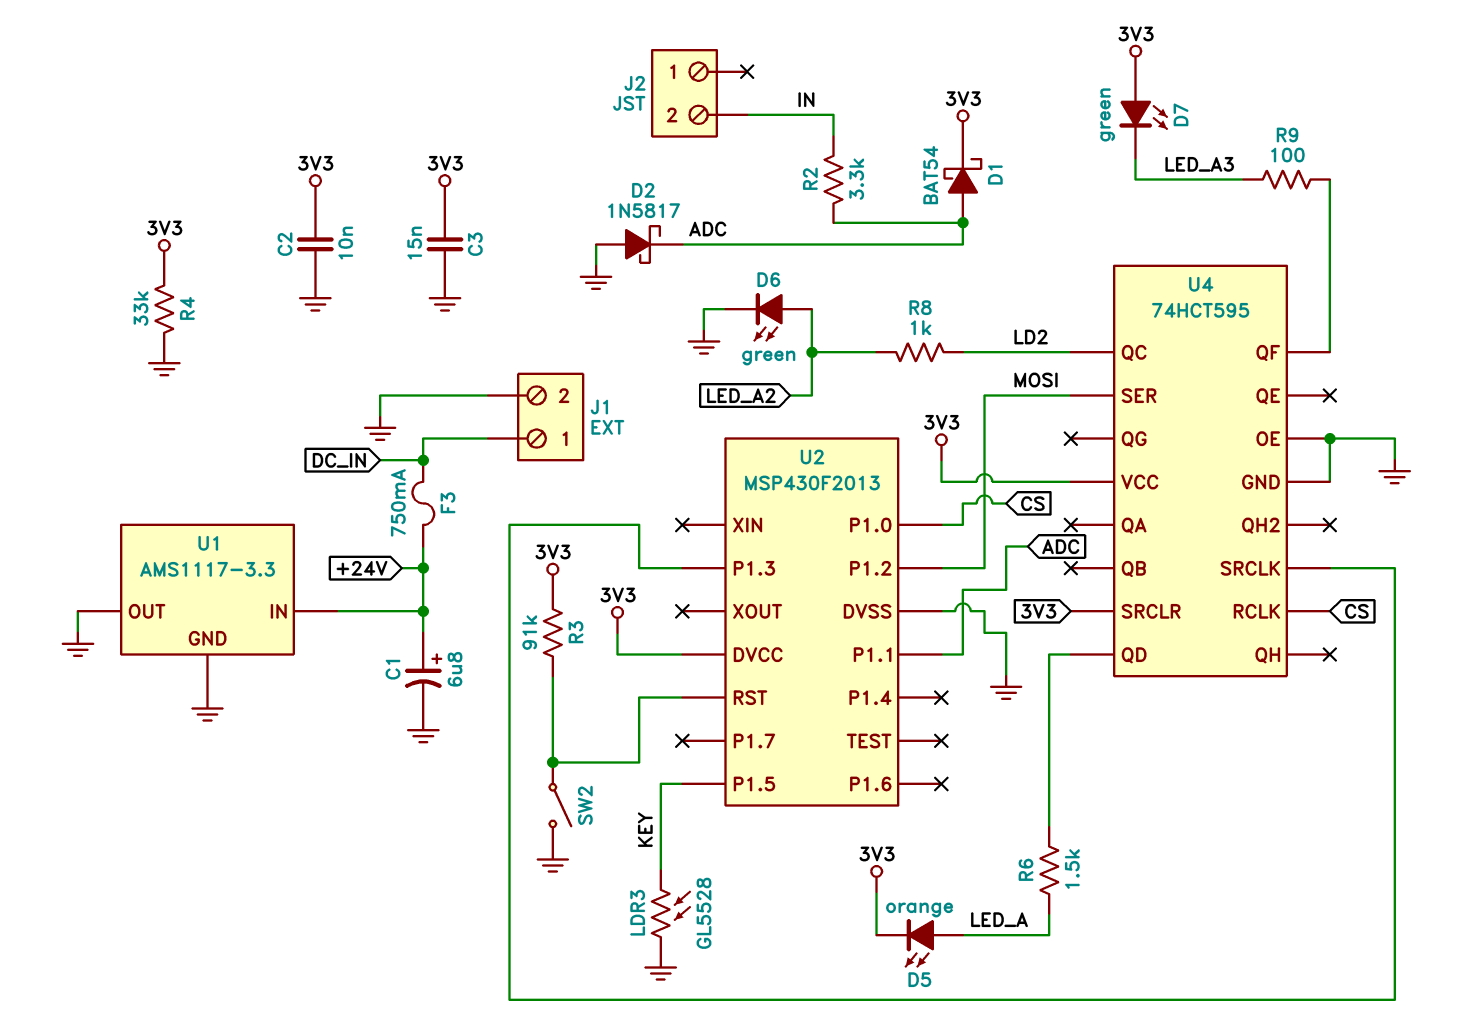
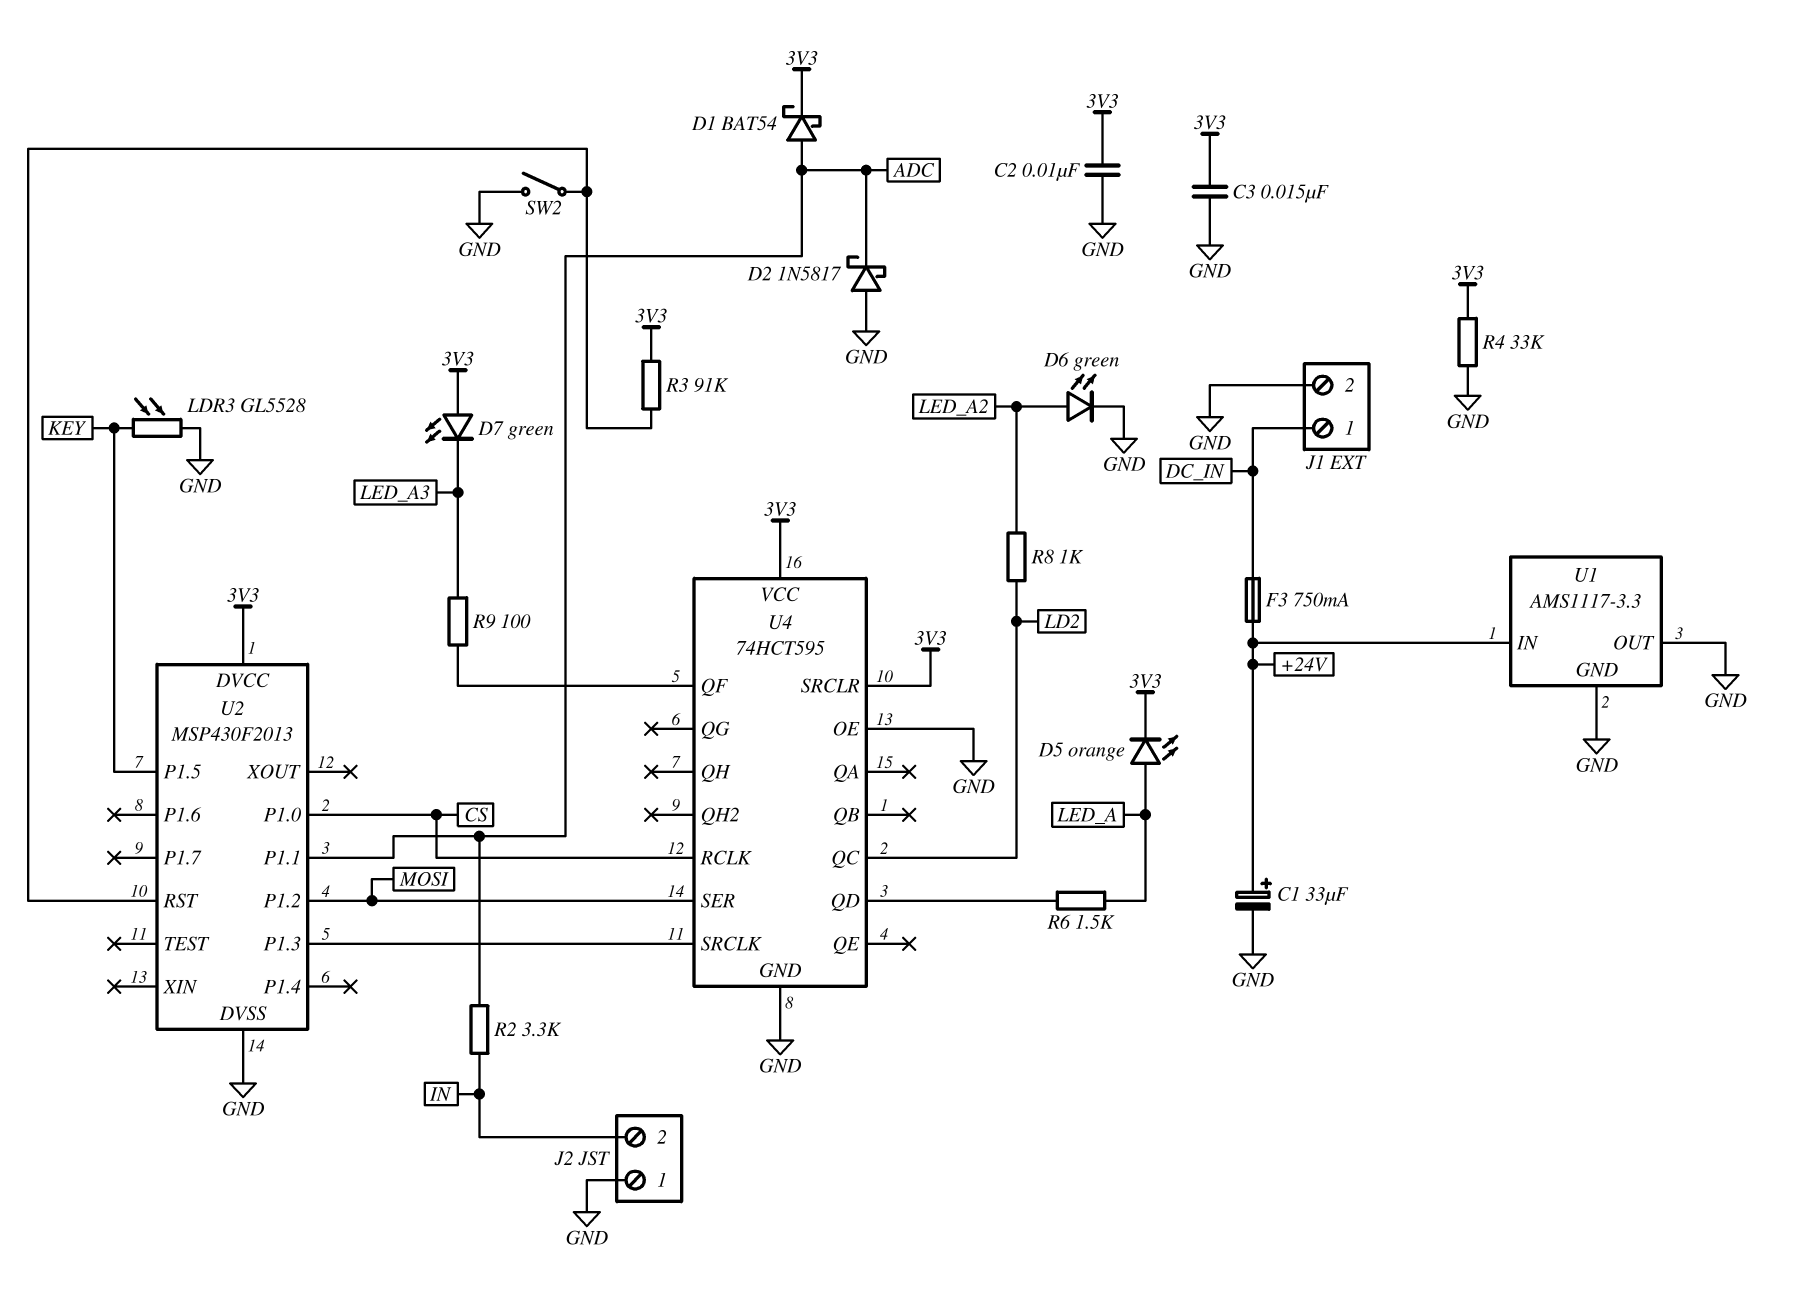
C1: 6.8uF (plus +24V, minus GND) -> 33uF (plus +24V, minus GND)
J2 pin 1: none -> GND

